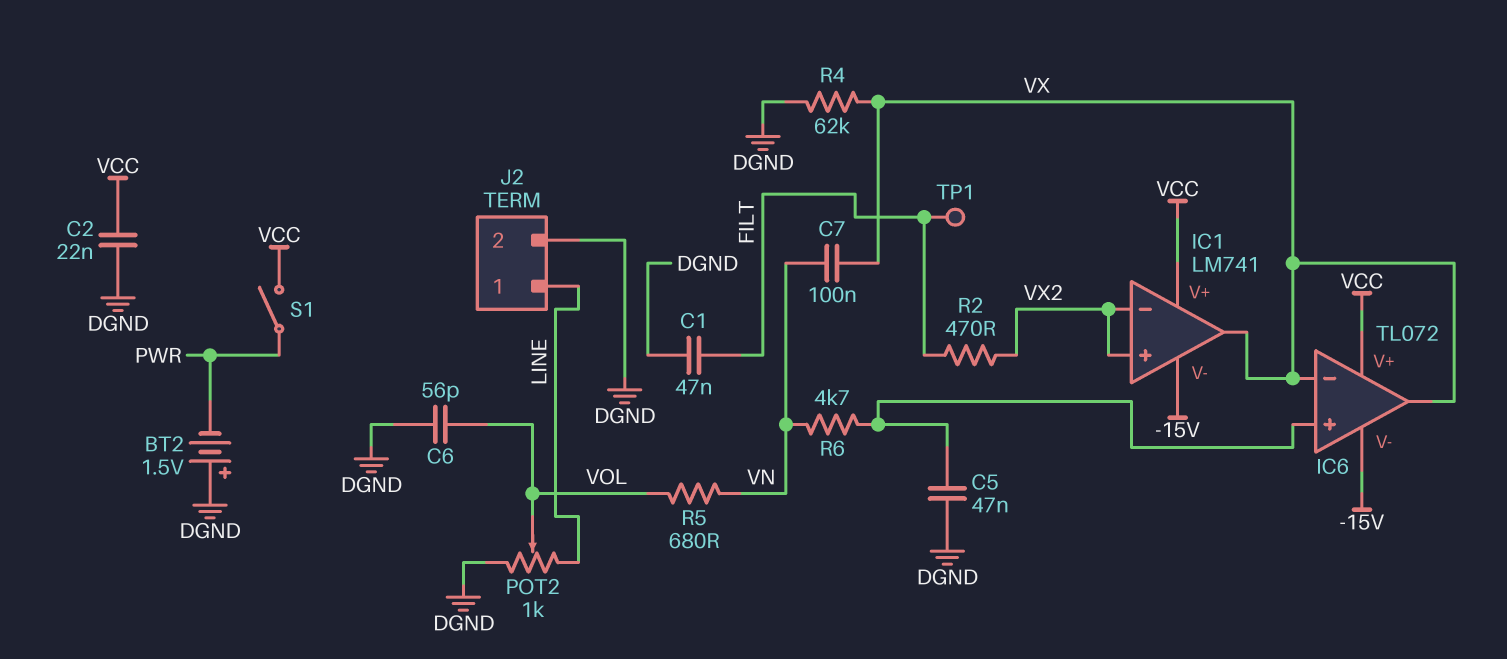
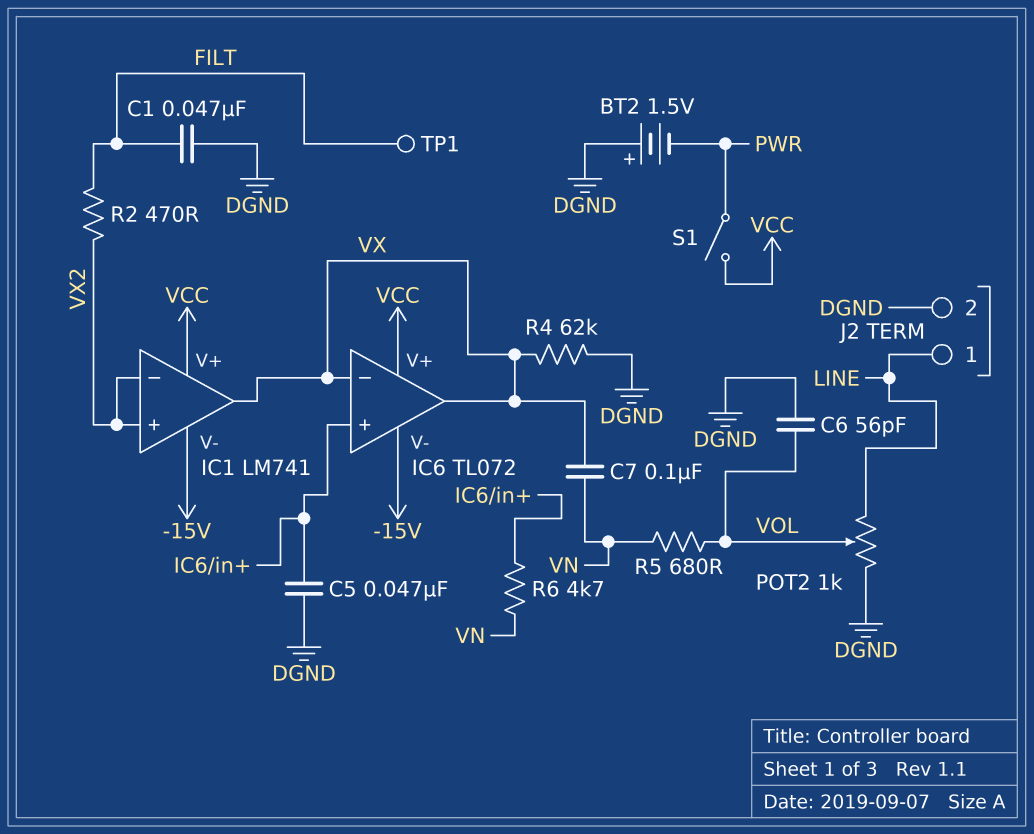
C2: 22nF (DGND, VCC) -> none

